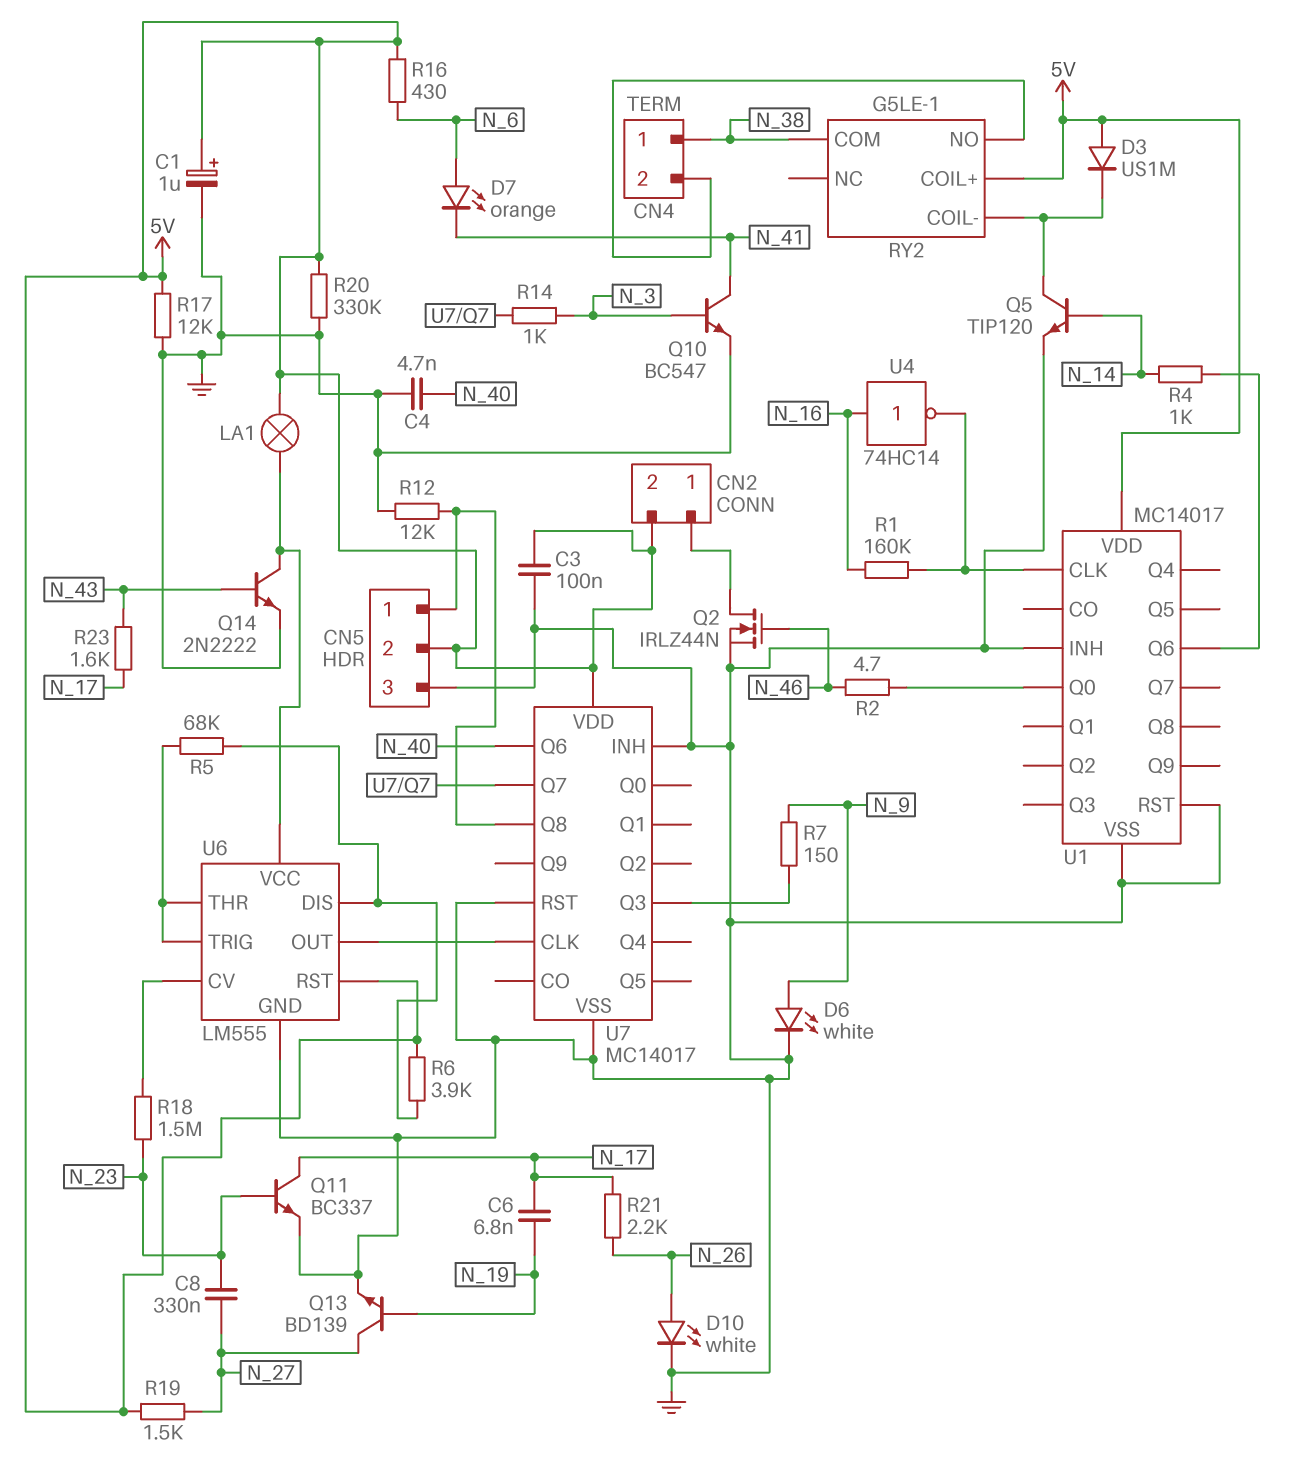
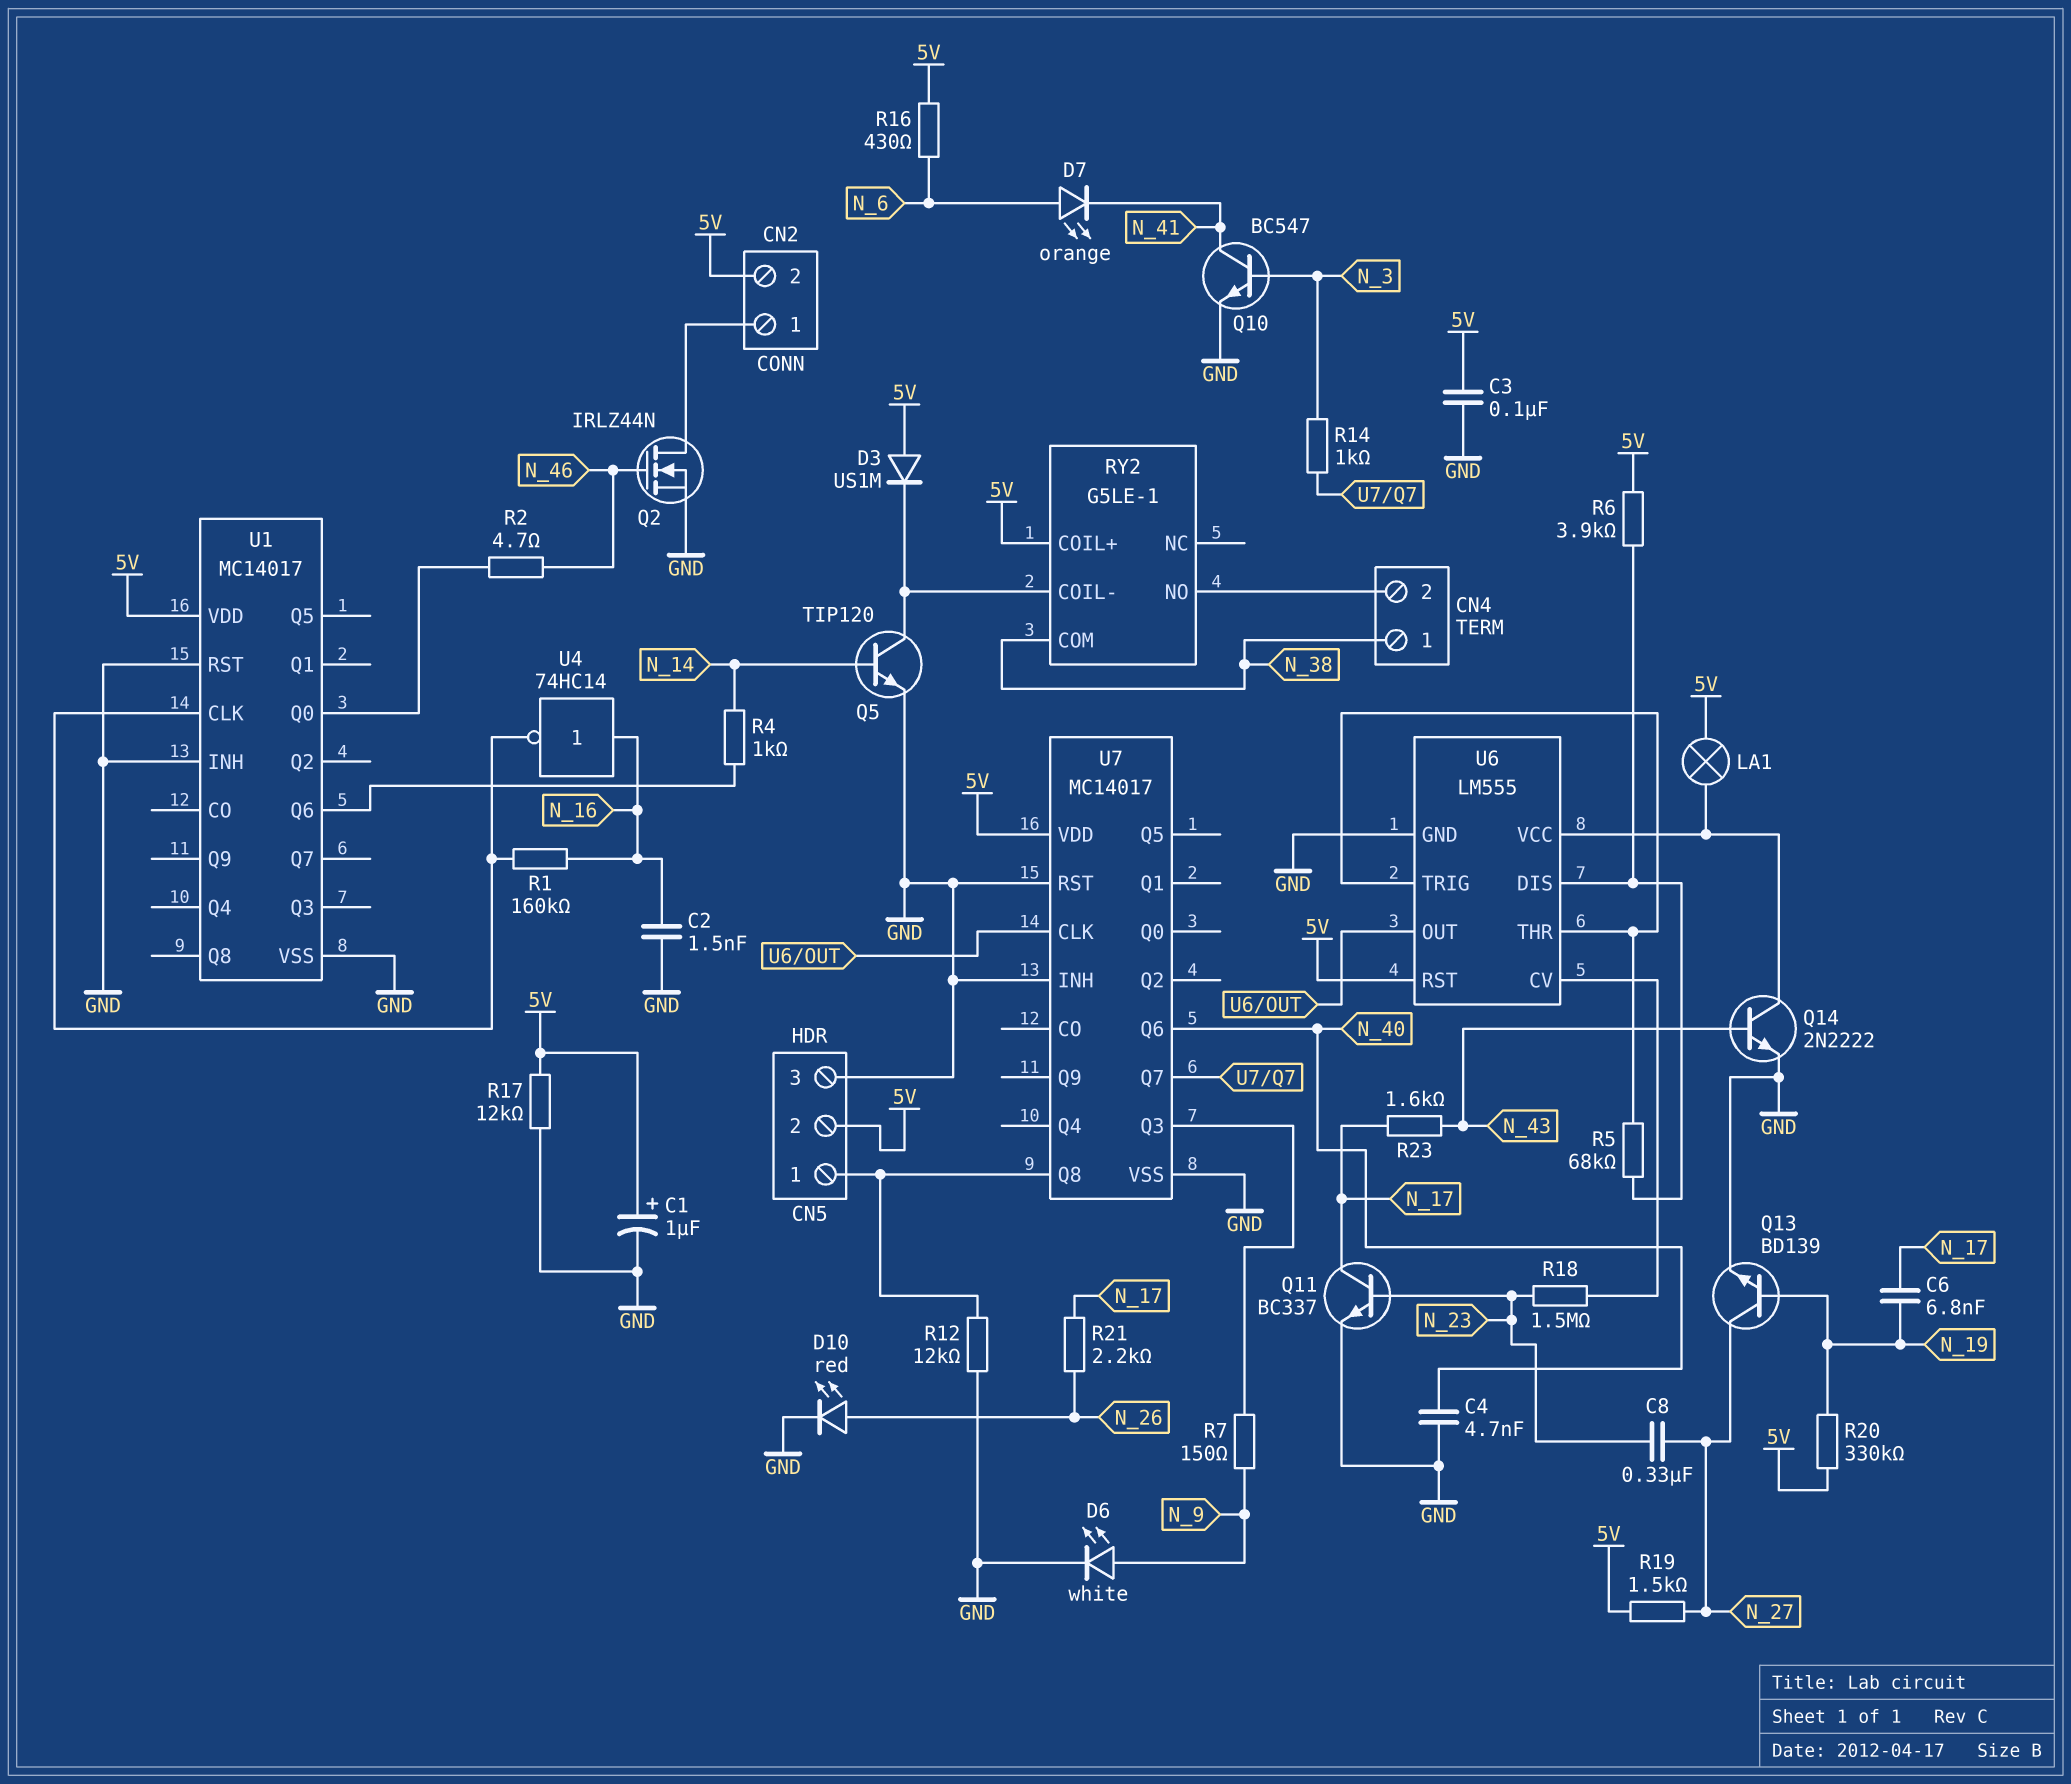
C2: none -> 1.5nF (GND, N_16)
D10: LED white (A N_26, K GND) -> LED red (A N_26, K GND)
R20: 330k (5V, GND) -> 330k (5V, N_19)

